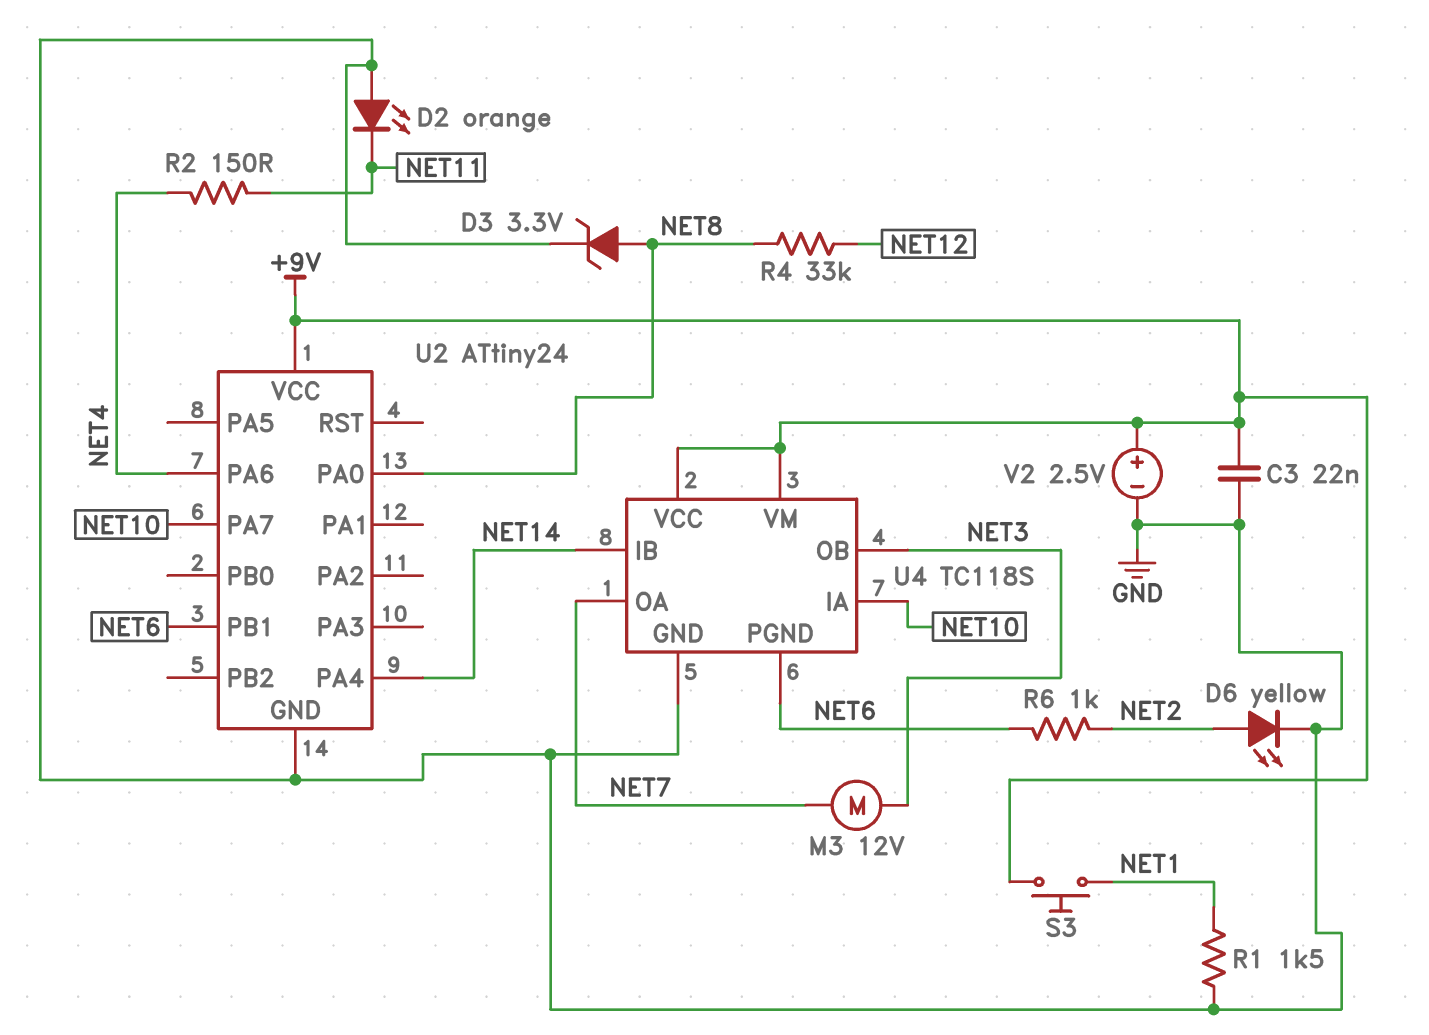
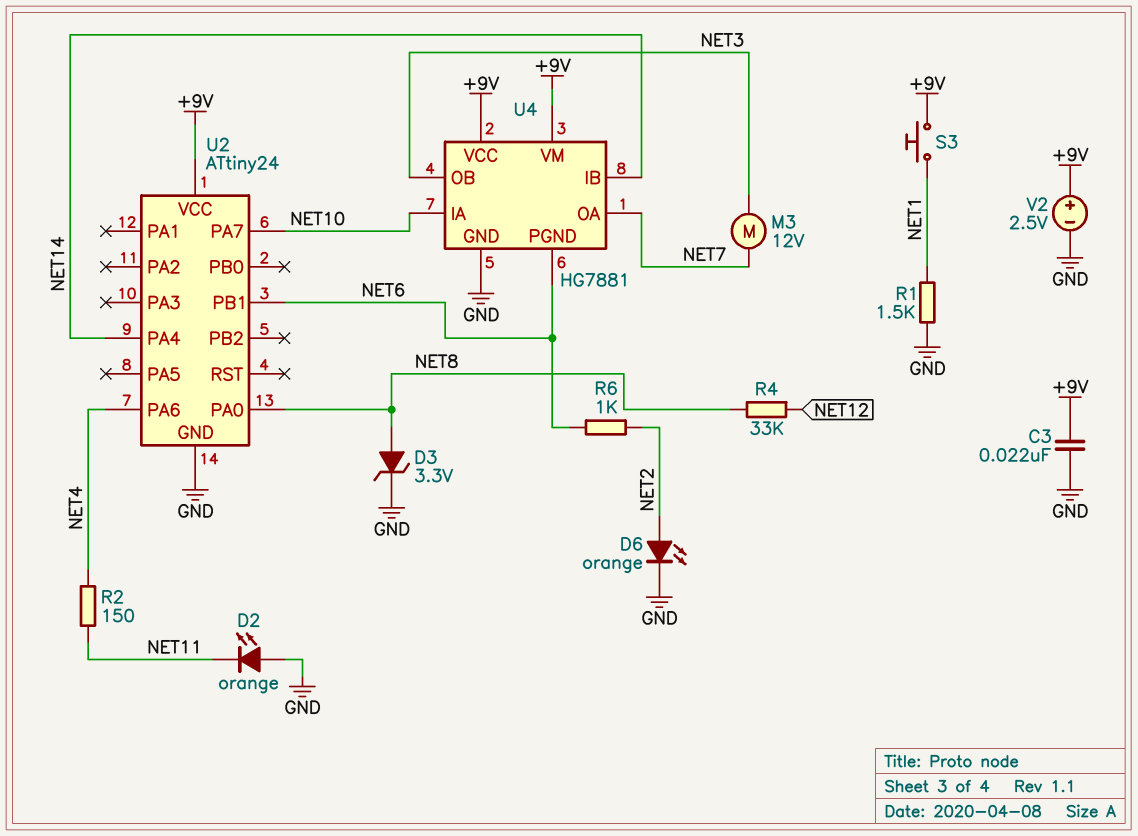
D6: LED yellow (A NET2, K GND) -> LED orange (A NET2, K GND)
U4: TC118S -> HG7881

